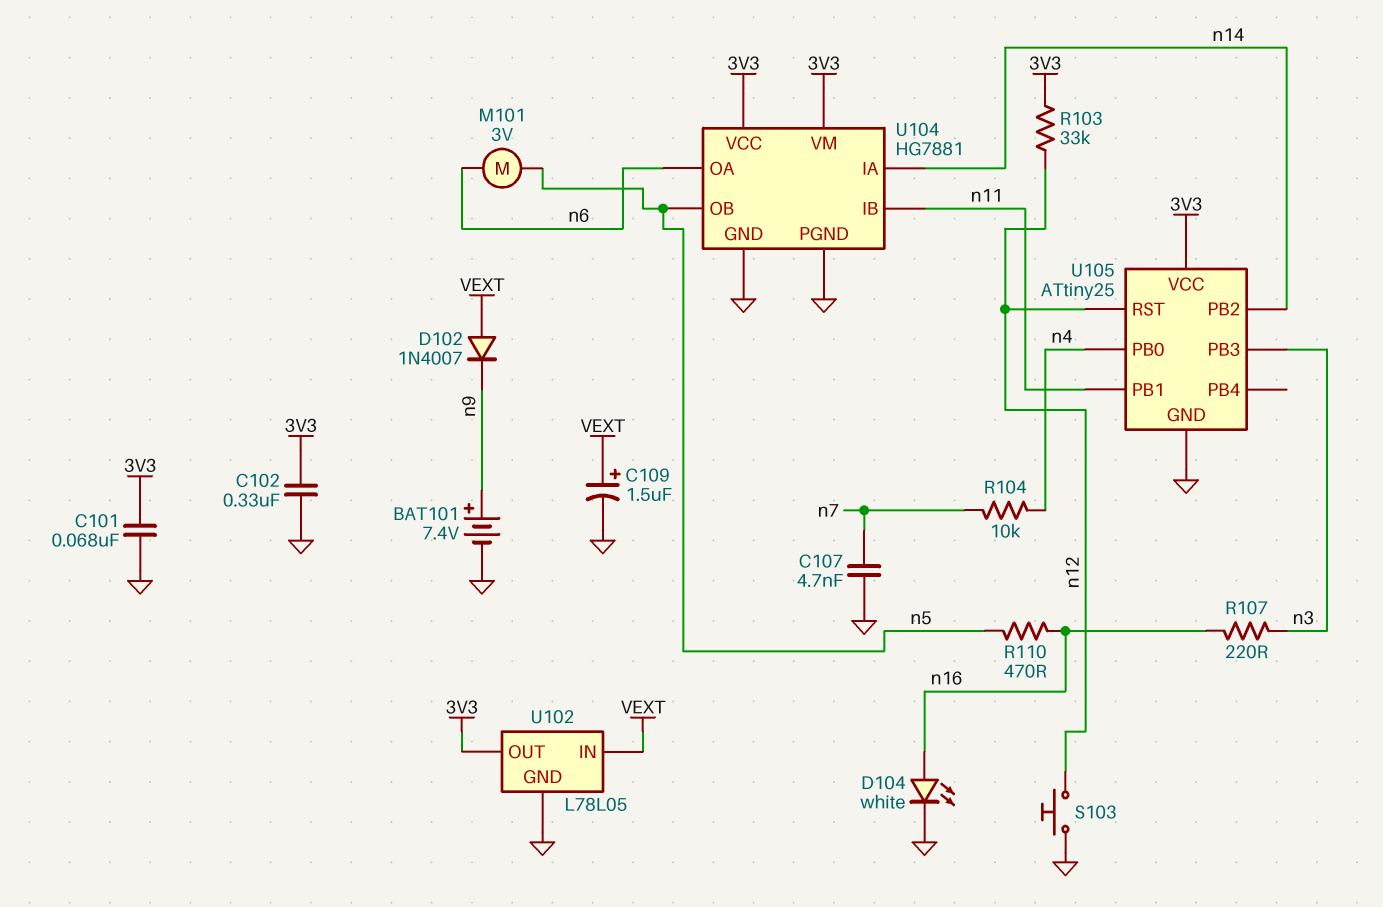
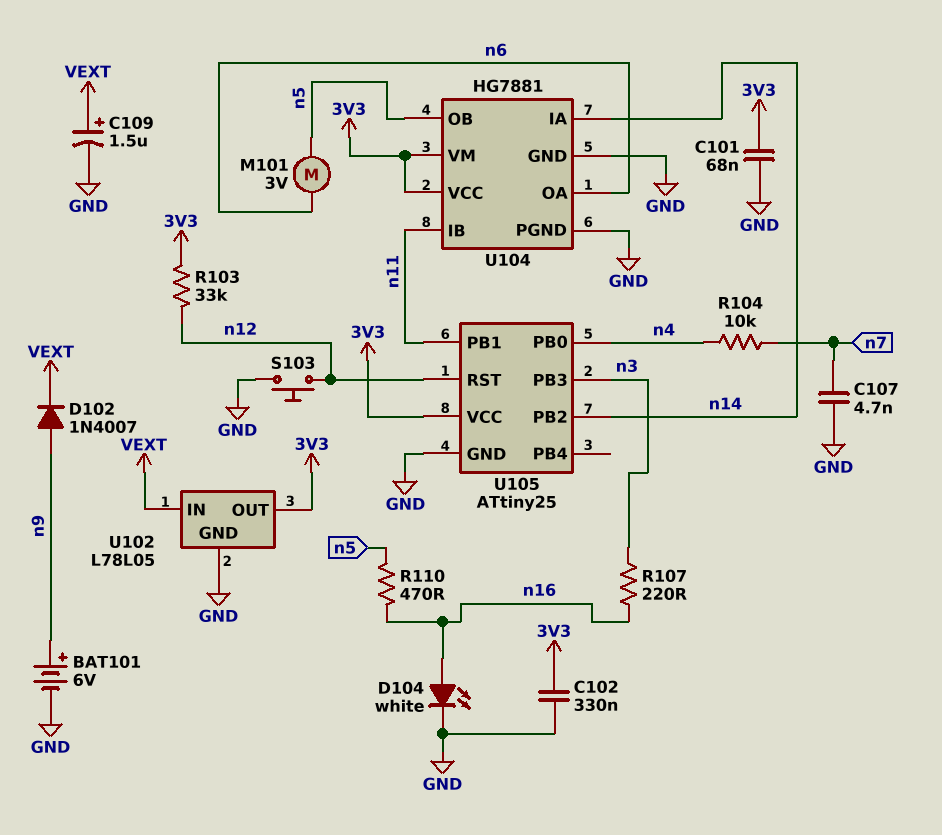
BAT101: 7.4V (plus n9, minus GND) -> 6V (plus n9, minus GND)
D102: diode 1N4007 (A VEXT, K n9) -> diode 1N4007 (A n9, K VEXT)

